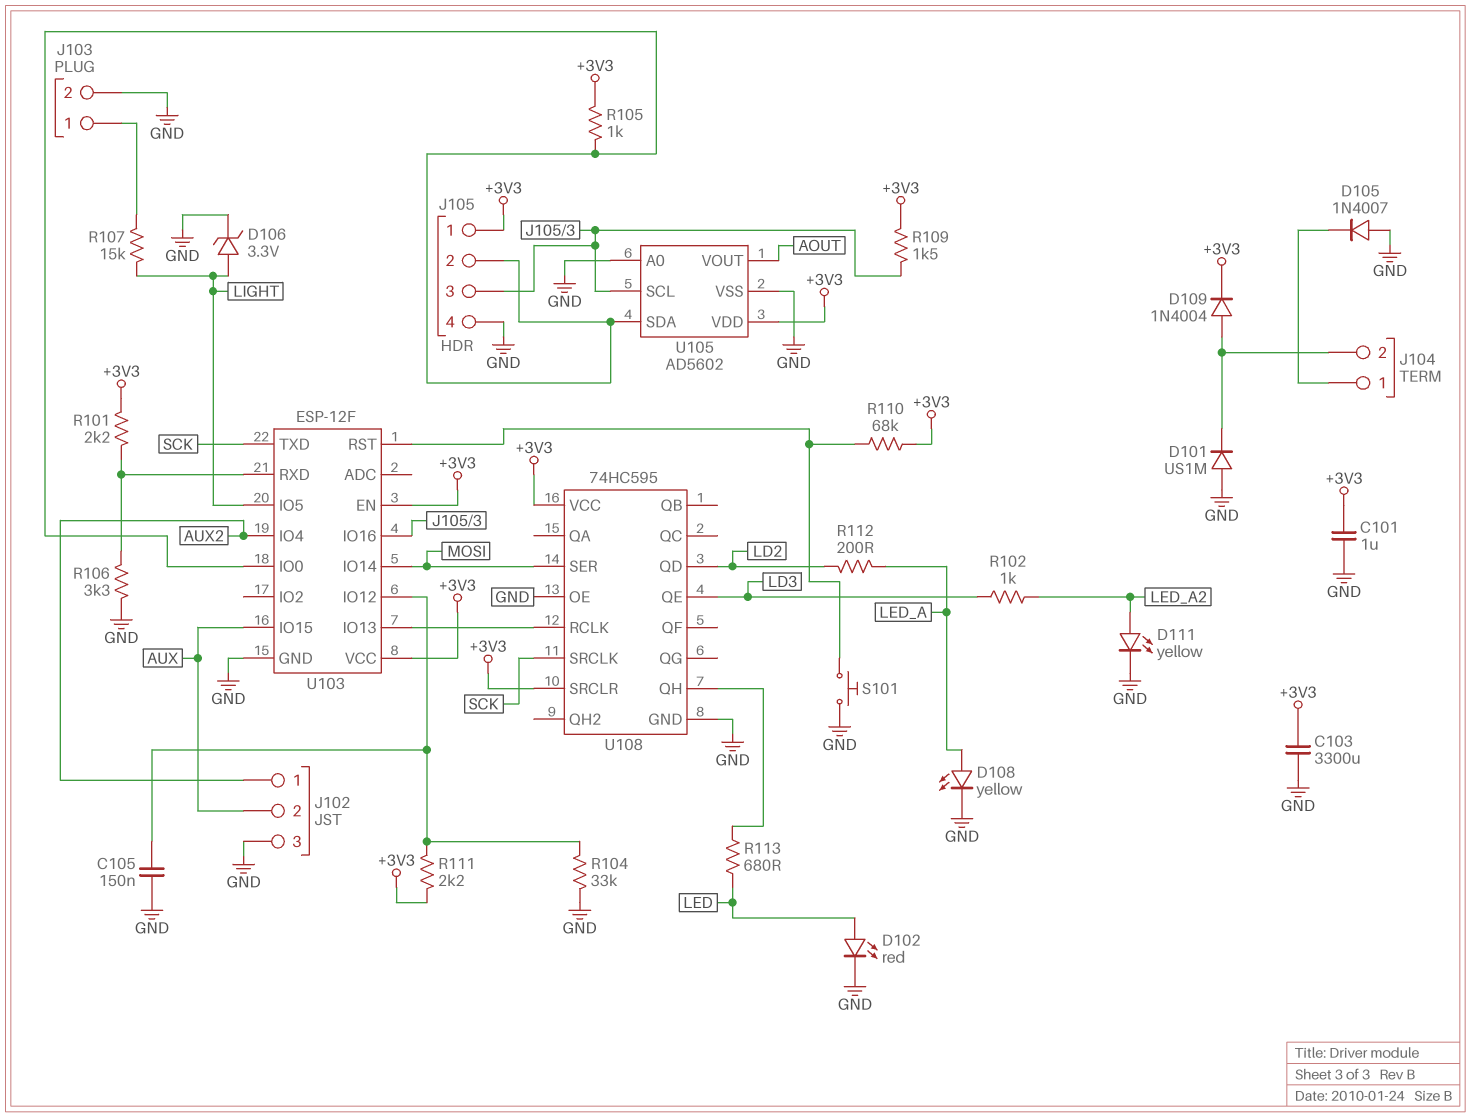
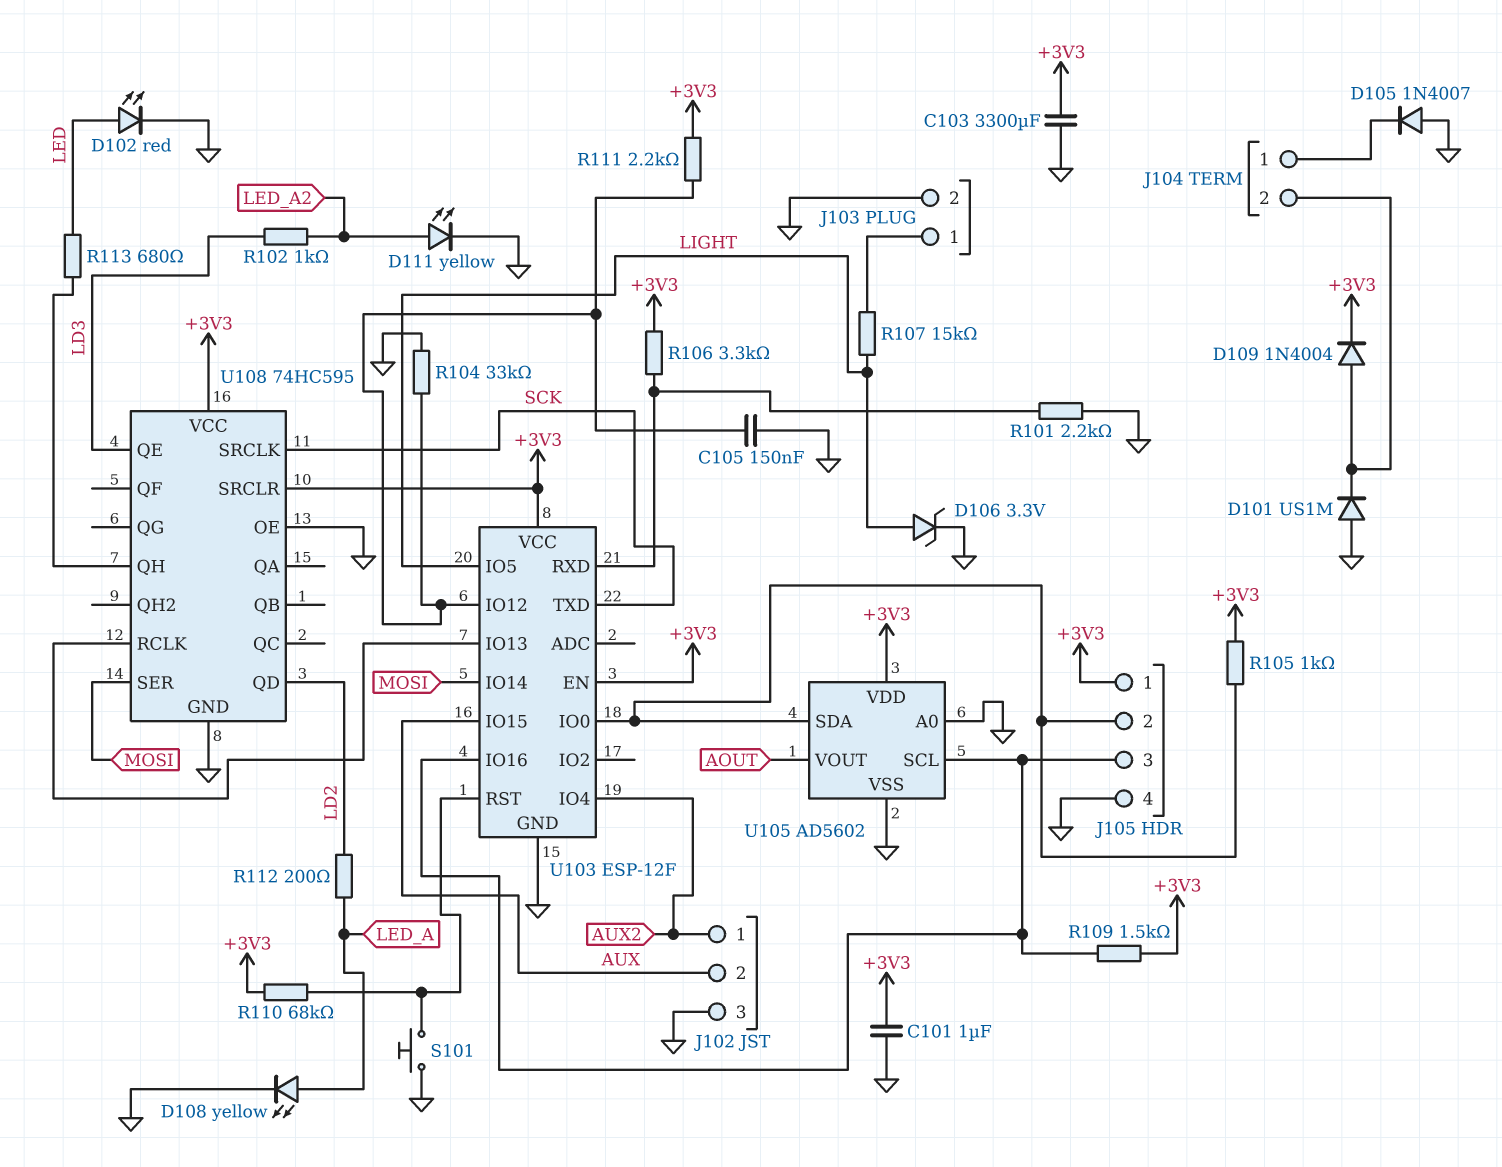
R101: 2.2k (+3V3, U103/RXD) -> 2.2k (GND, U103/RXD)
R106: 3.3k (GND, U103/RXD) -> 3.3k (+3V3, U103/RXD)

